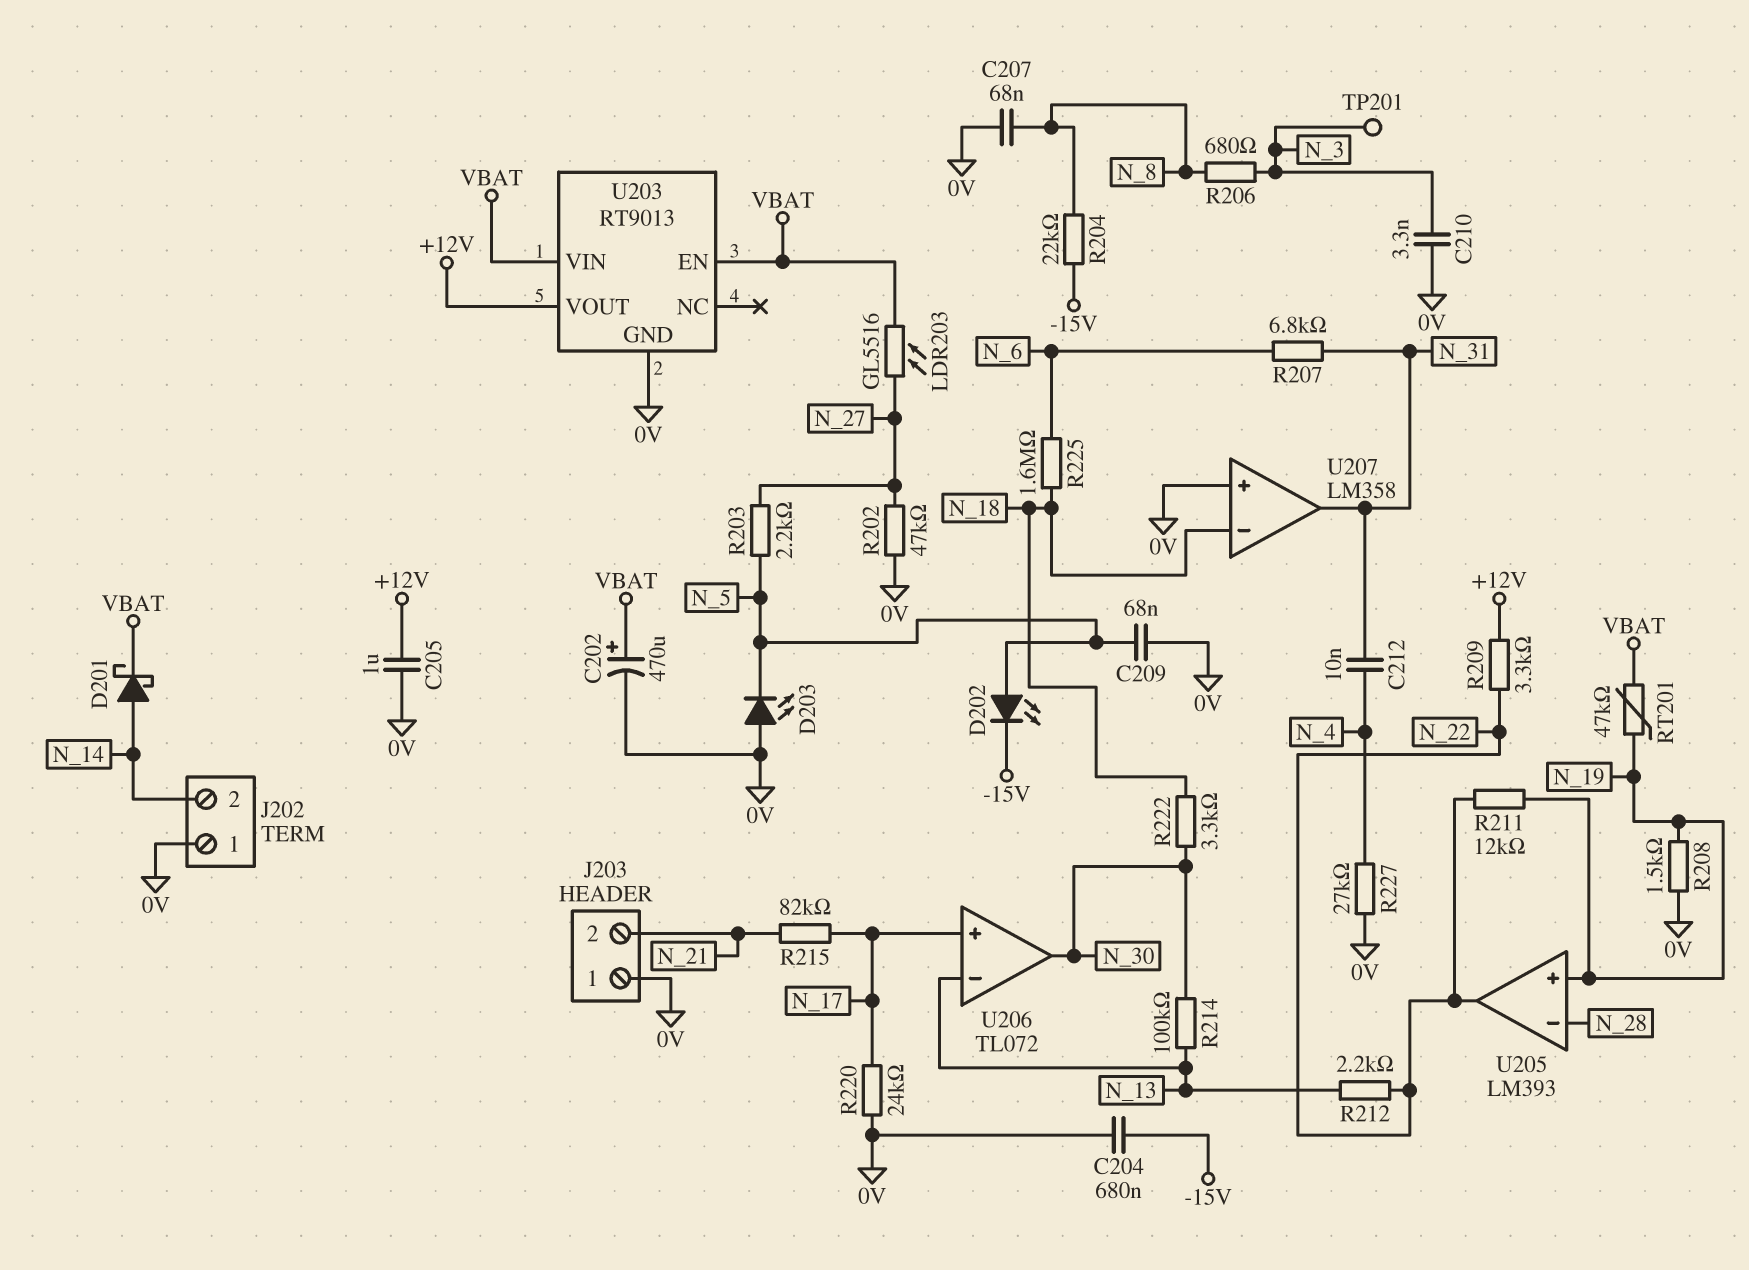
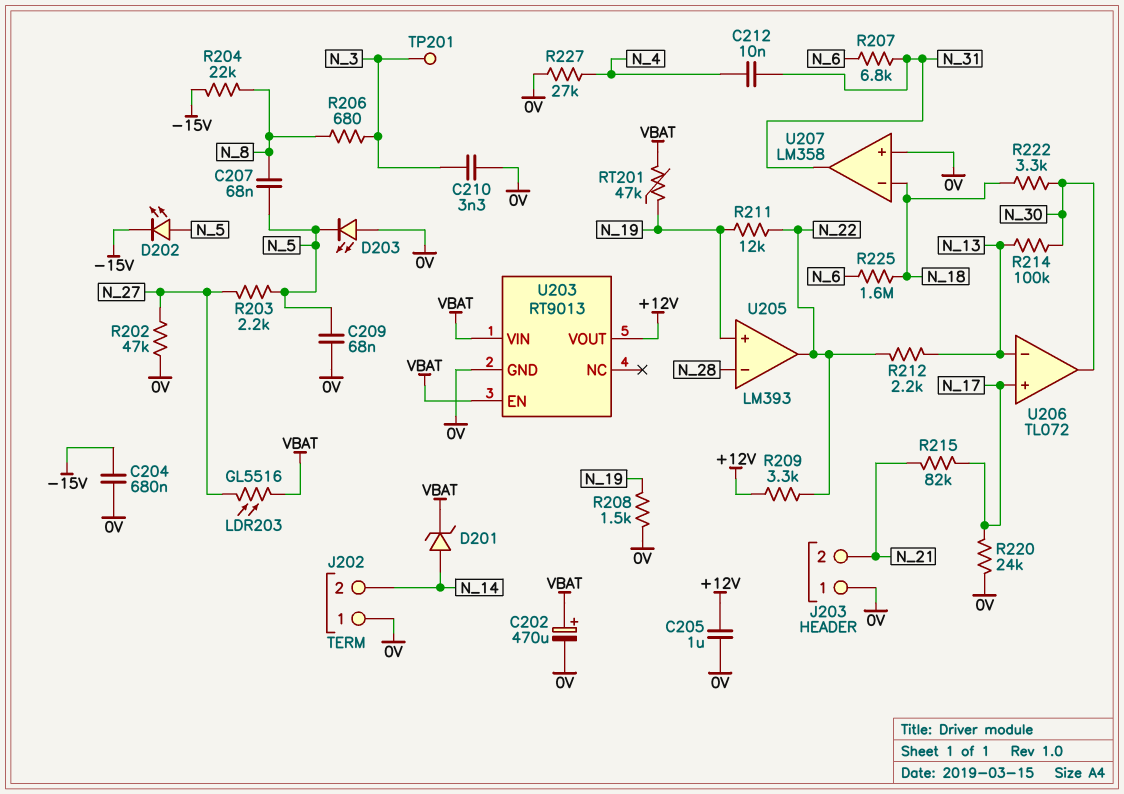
C207: 68nF (0V, N_8) -> 68nF (N_5, N_8)
D201: schottky (A N_14, K VBAT) -> zener (A N_14, K VBAT)

